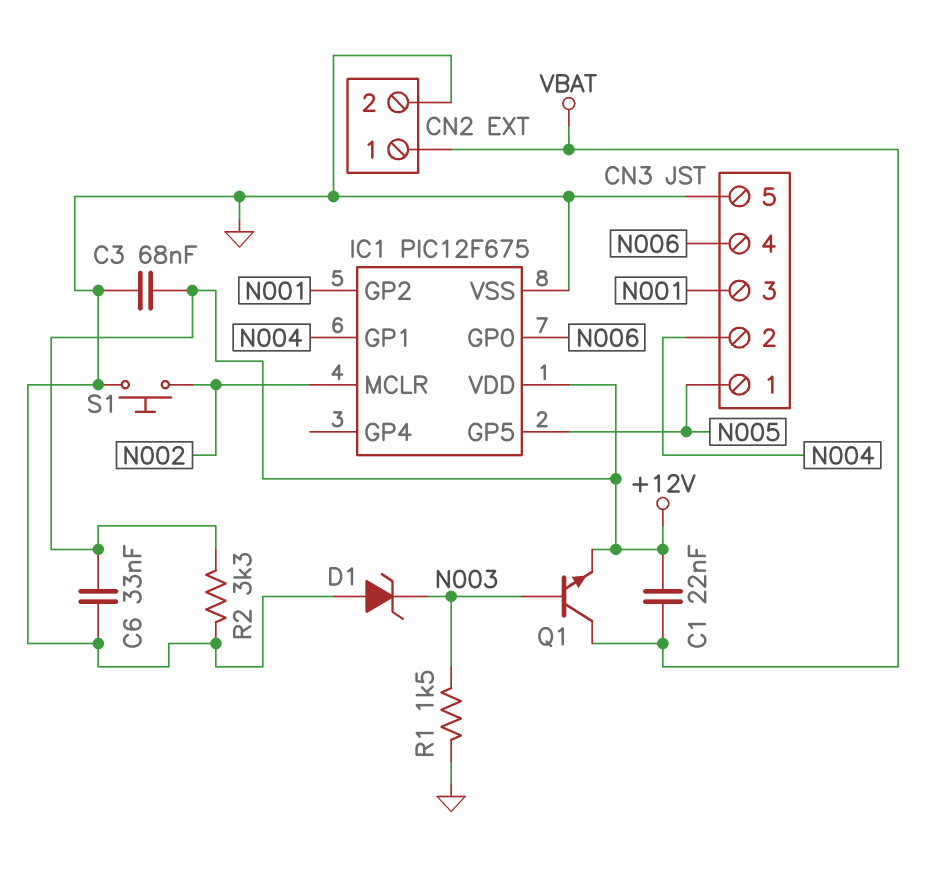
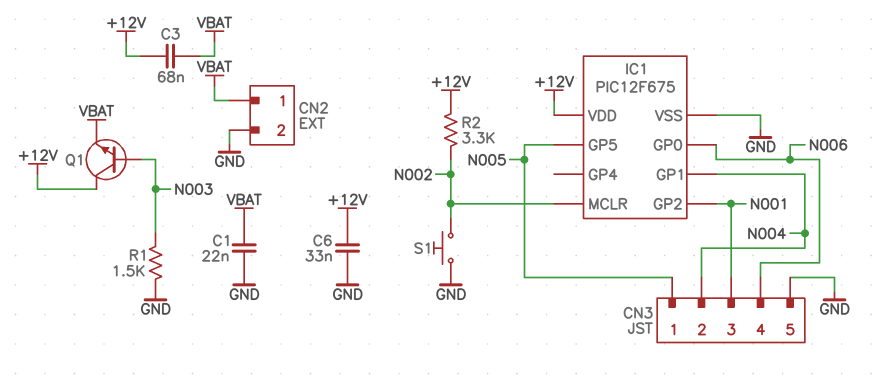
C1: 22nF (+12V, VBAT) -> 22nF (GND, VBAT)
C3: 68nF (+12V, GND) -> 68nF (+12V, VBAT)
D1: zener (A GND, K N003) -> none
Q1: NPN (B N003, C VBAT, E +12V) -> NPN (B N003, C +12V, E VBAT)
R2: 3.3k (+12V, GND) -> 3.3k (+12V, N002)

